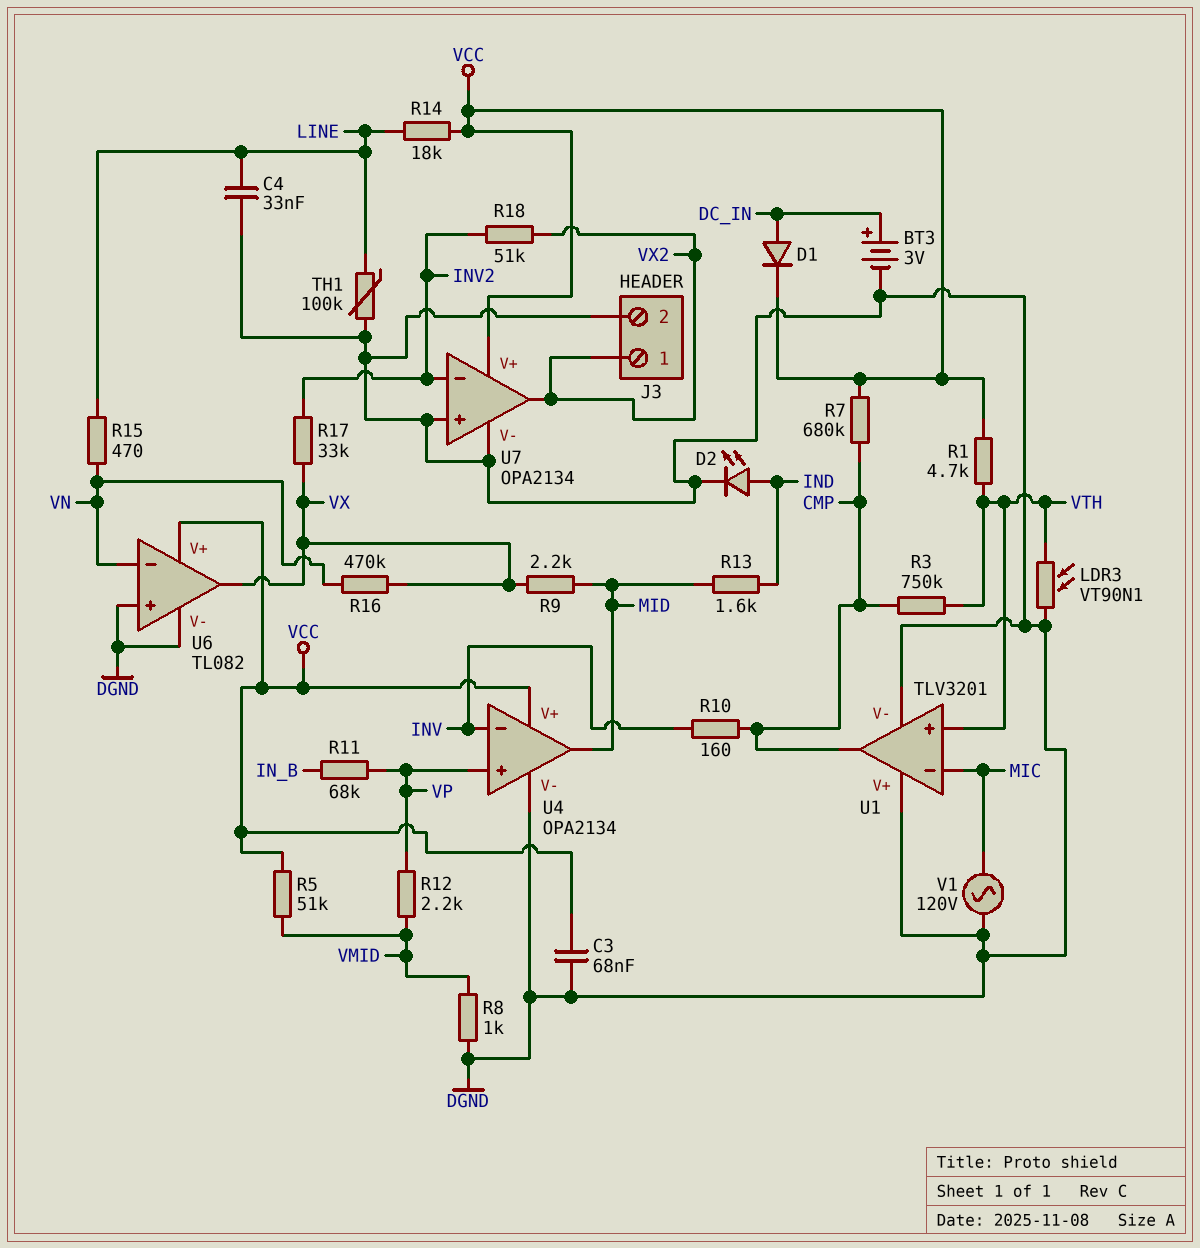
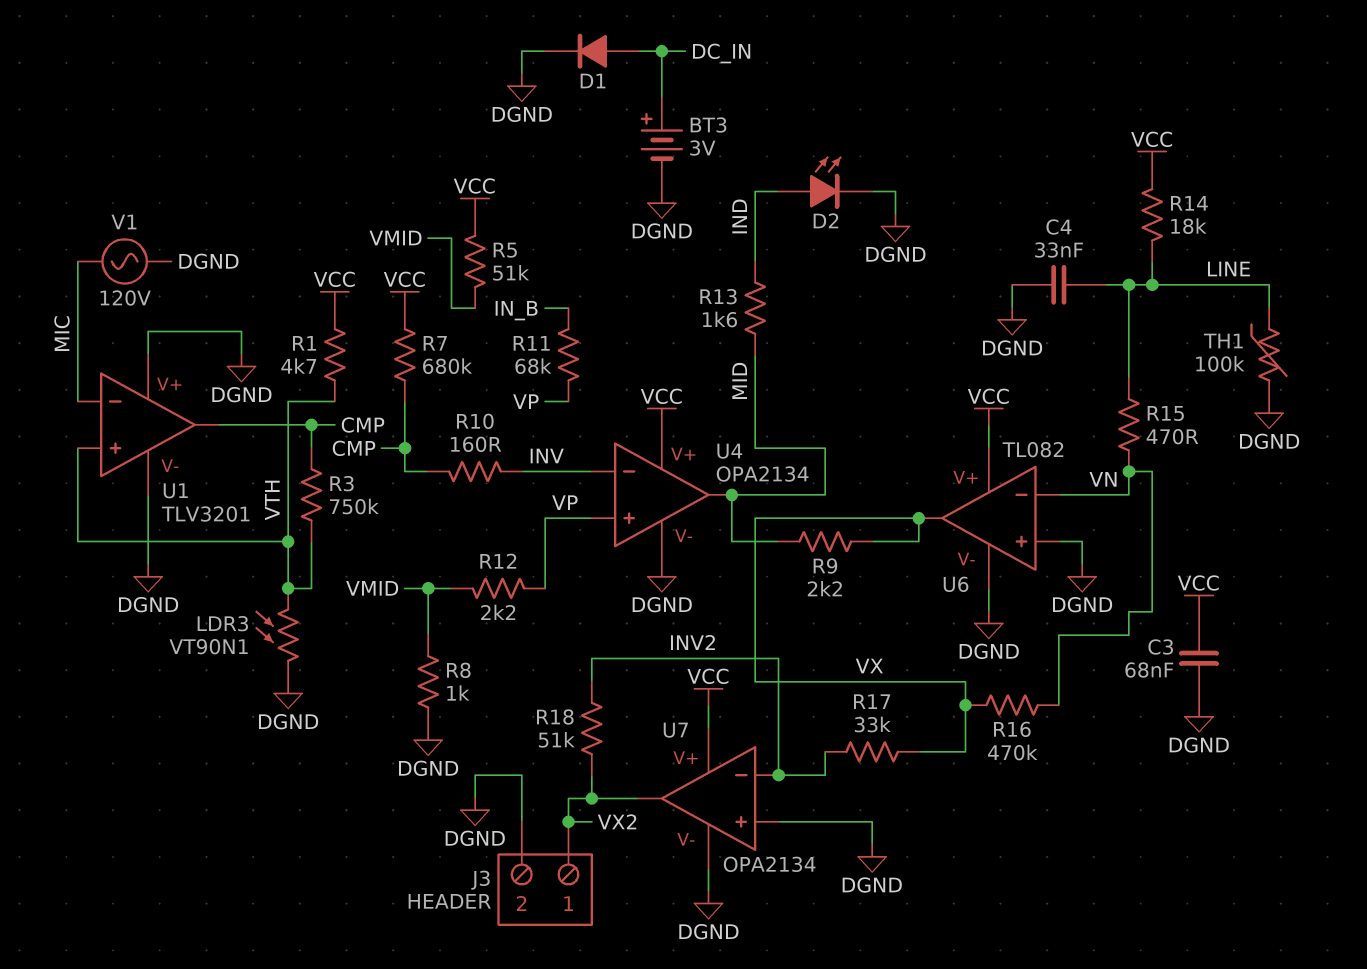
D1: diode (A DC_IN, K VCC) -> diode (A DC_IN, K DGND)

